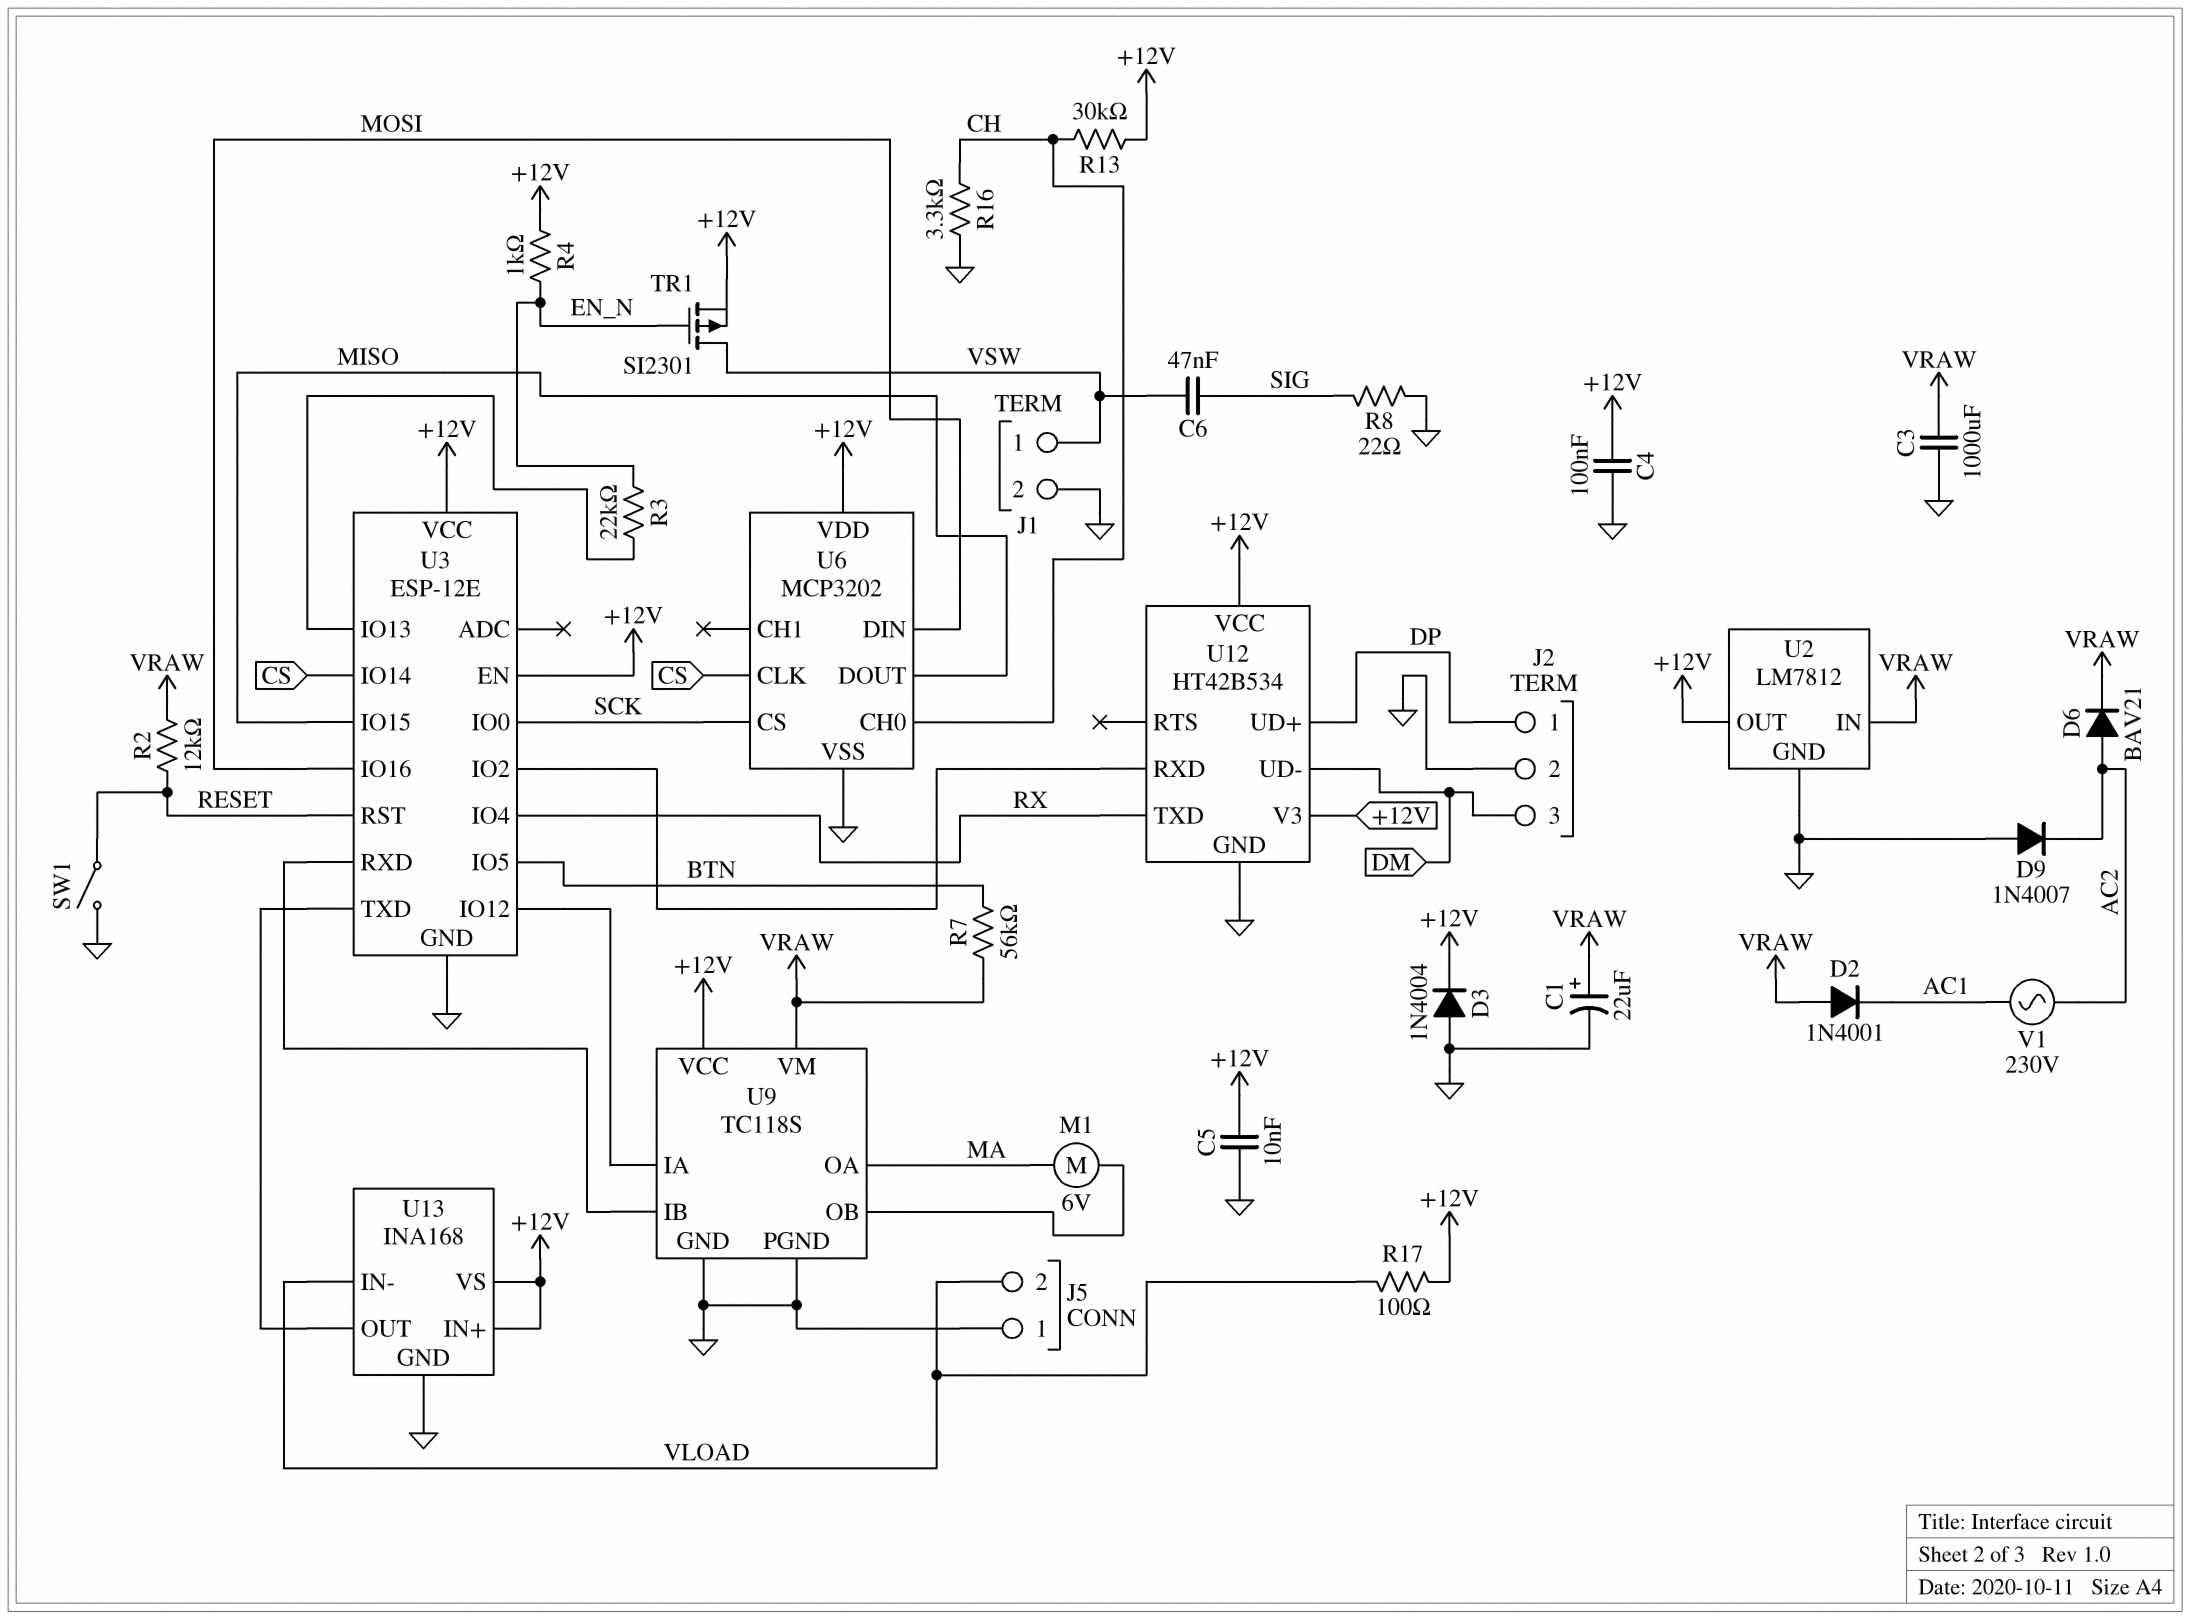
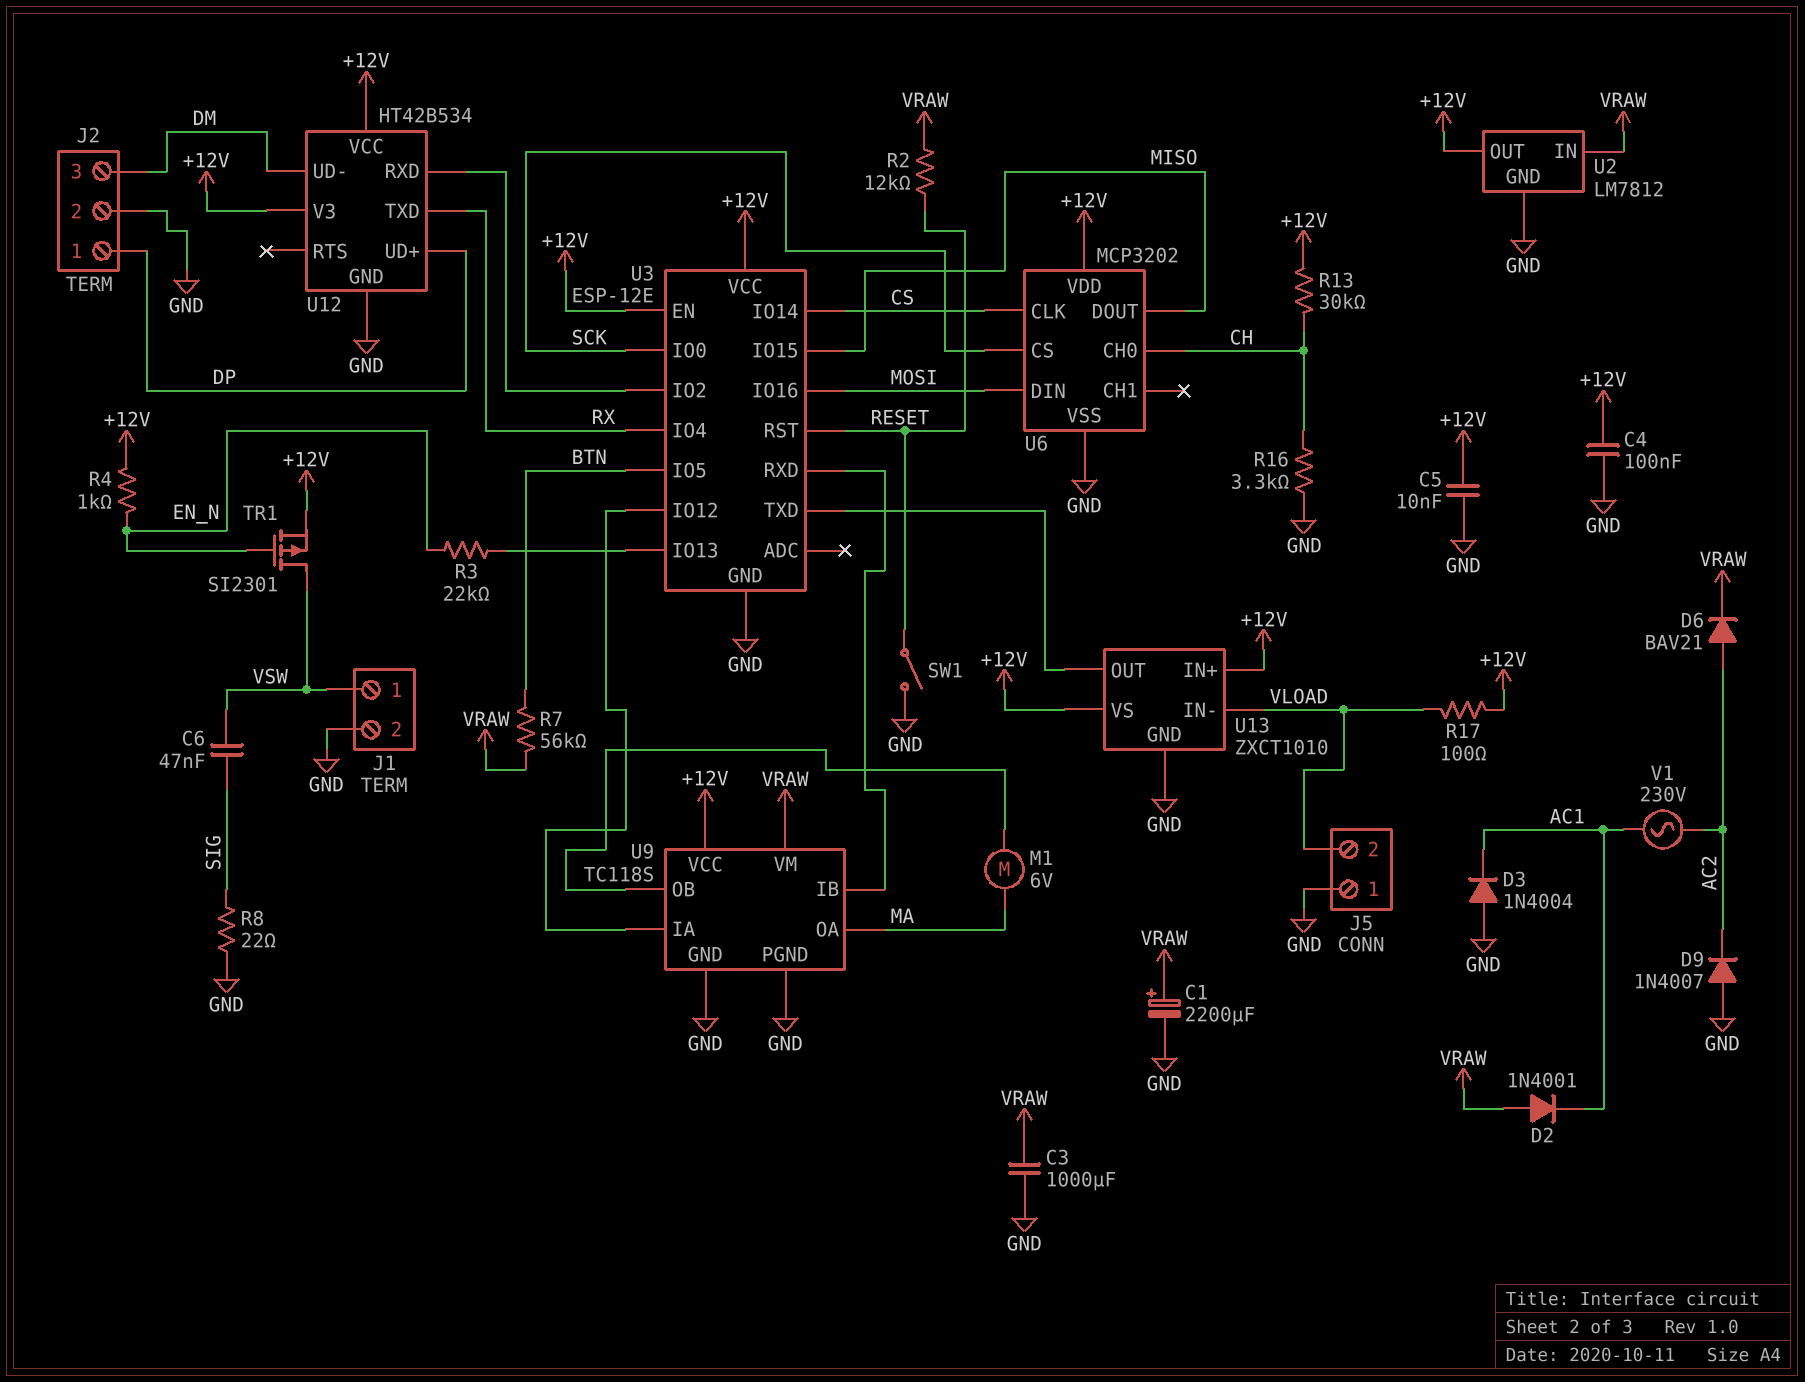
C1: 22uF (plus VRAW, minus GND) -> 2200uF (plus VRAW, minus GND)
D3: diode 1N4004 (A GND, K +12V) -> diode 1N4004 (A GND, K AC1)
U13: INA168 -> ZXCT1010

